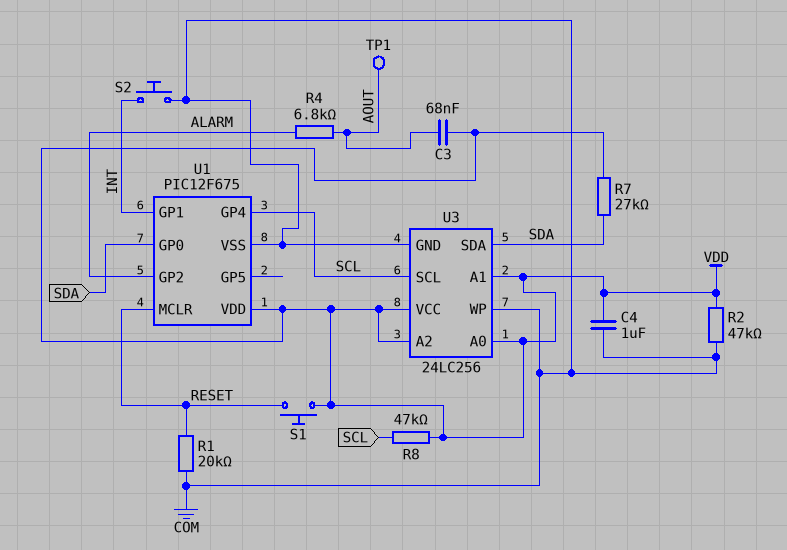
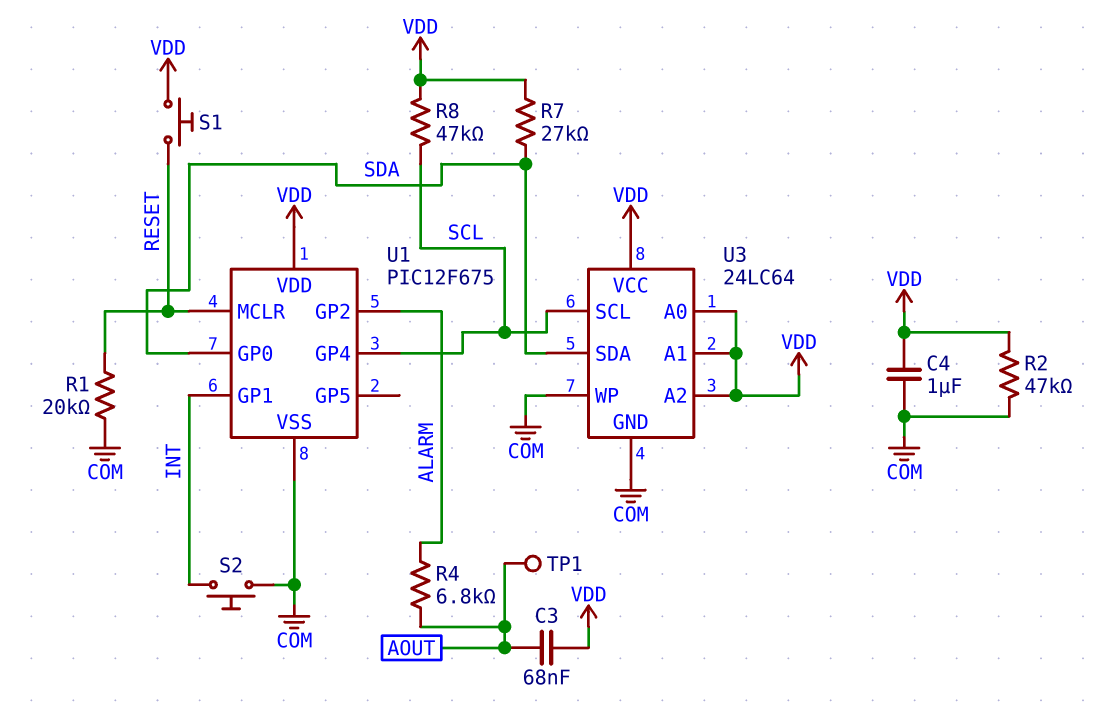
U3: 24LC256 -> 24LC64

